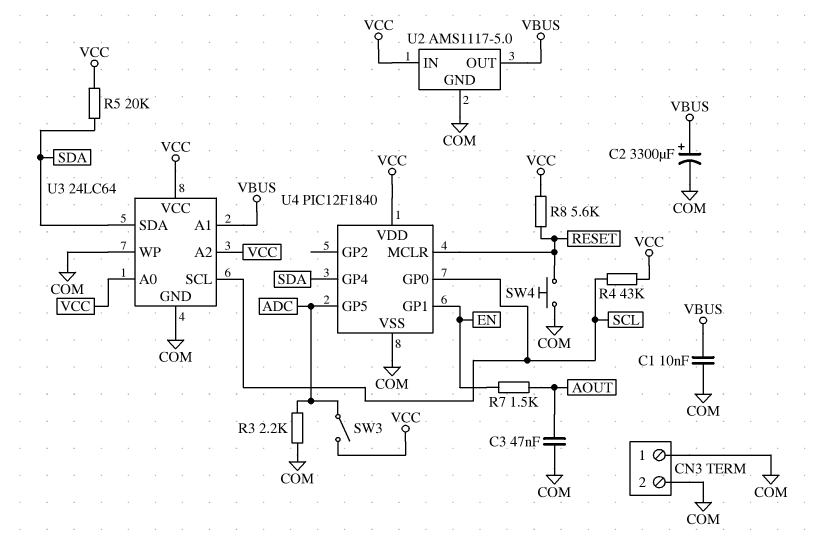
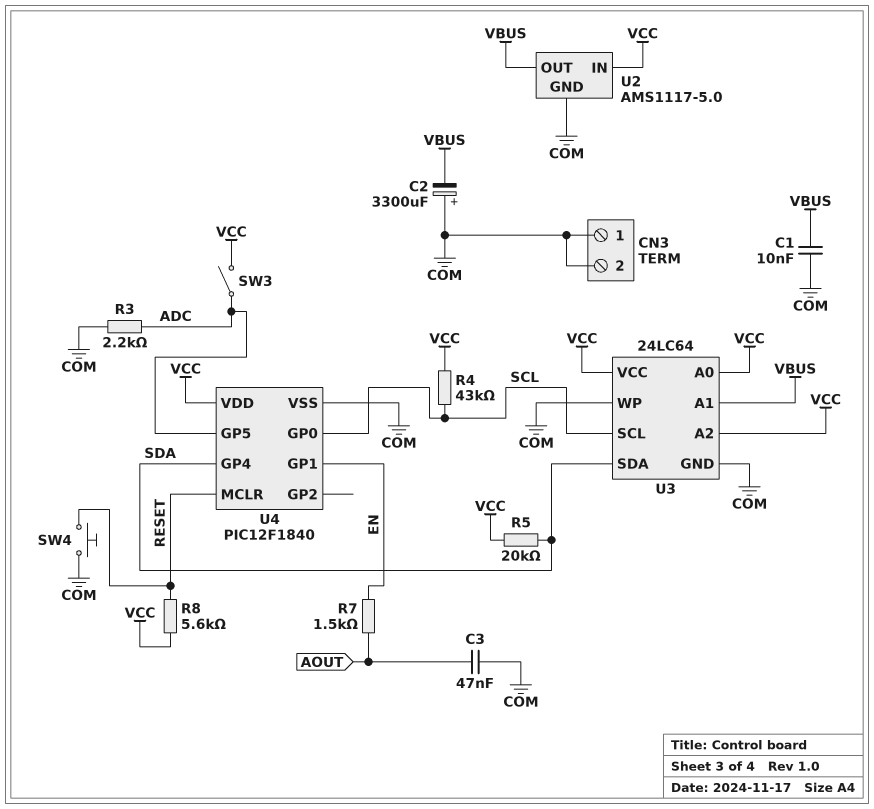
C2: 3300uF (plus VBUS, minus COM) -> 3300uF (plus COM, minus VBUS)

